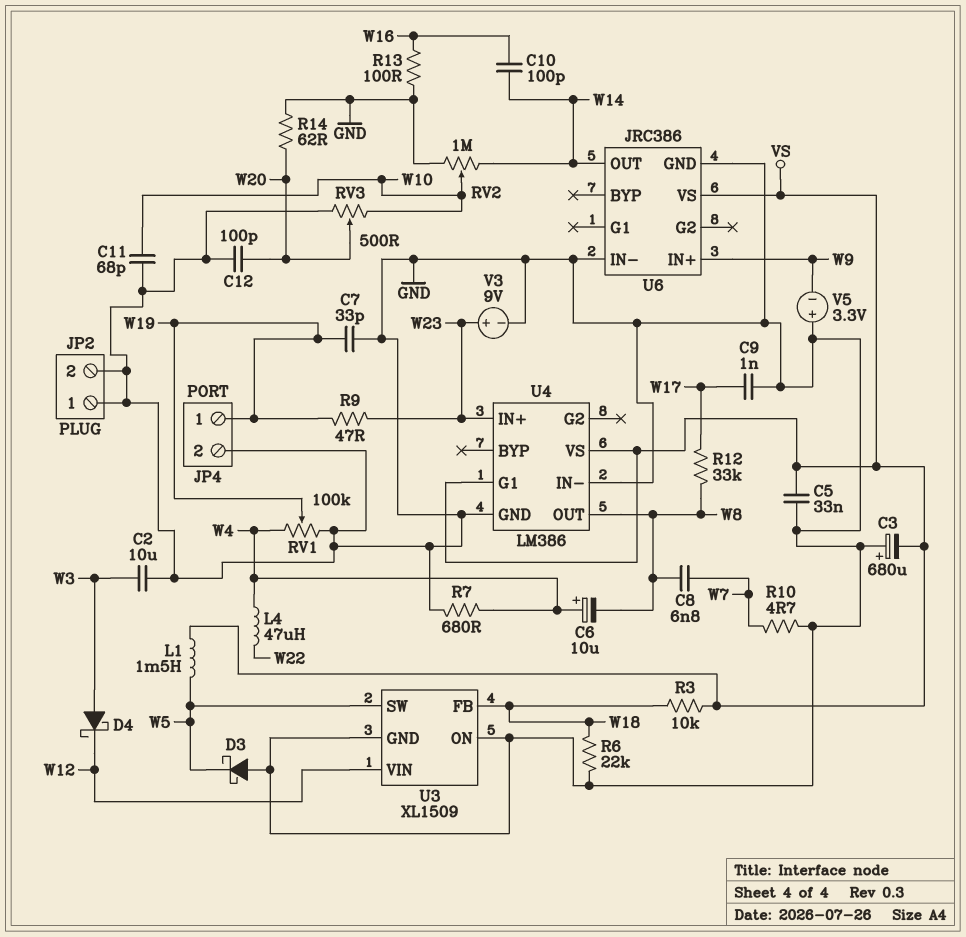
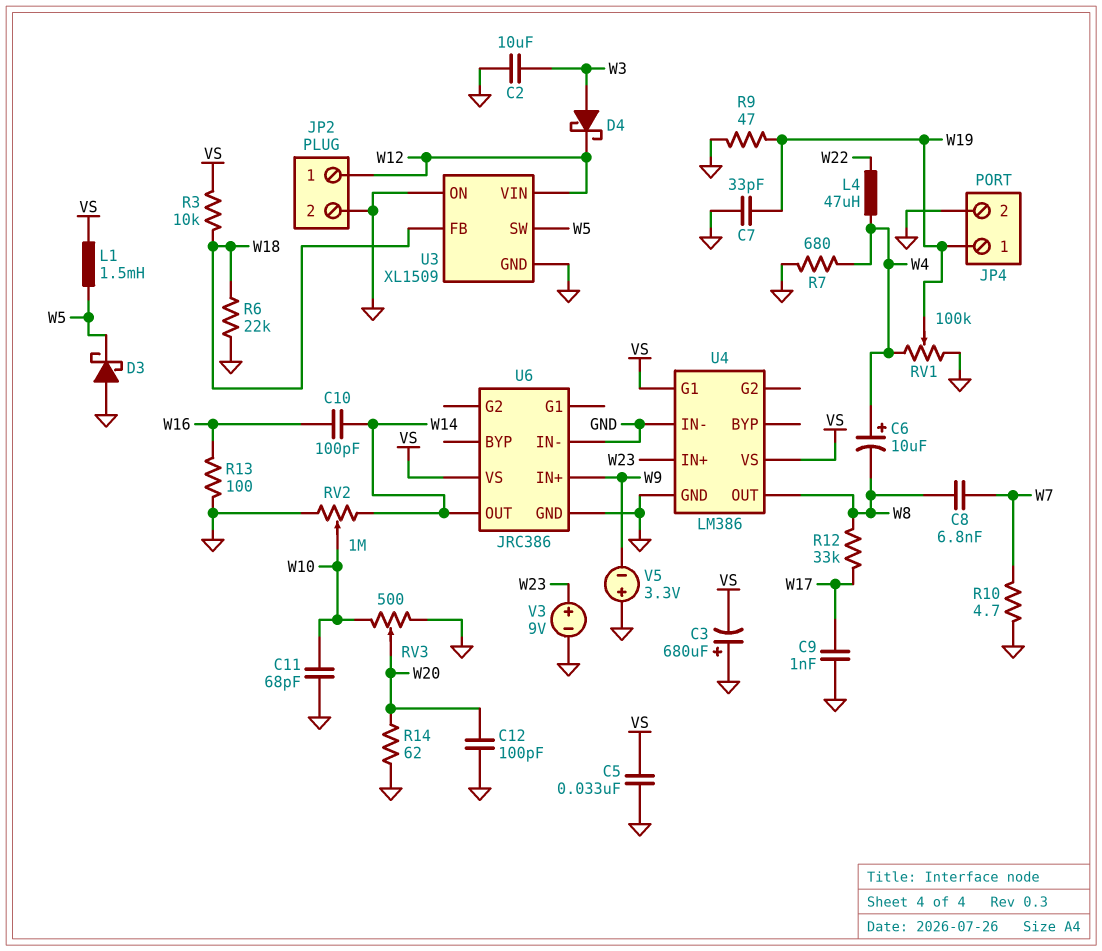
JP2 pin 1: GND -> W12
R9: 47 (W19, W23) -> 47 (GND, W19)

